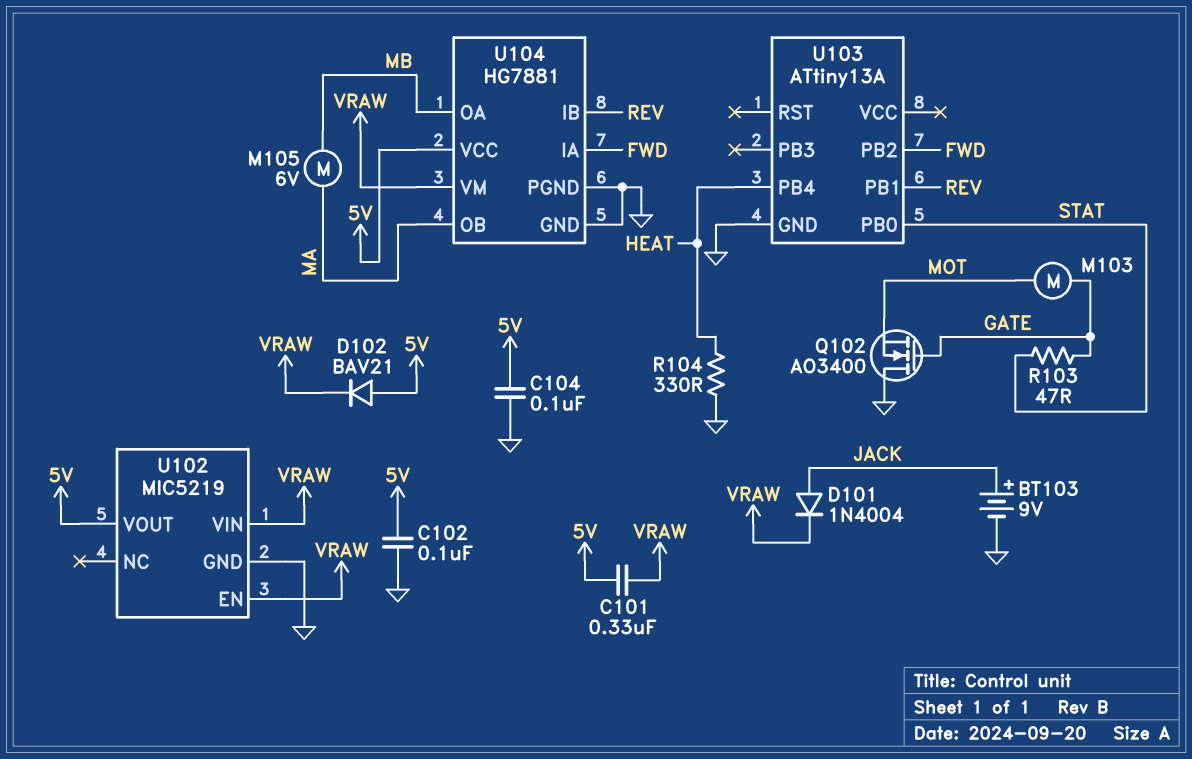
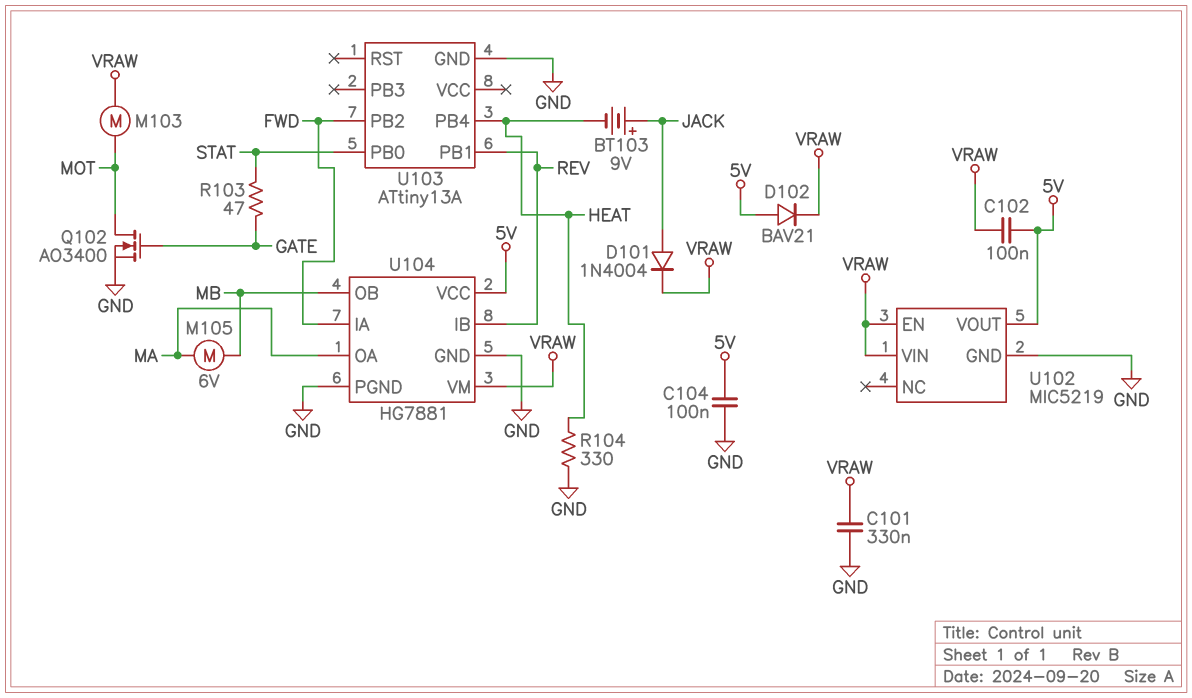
BT103: 9V (plus JACK, minus GND) -> 9V (plus JACK, minus HEAT)
C101: 330nF (5V, VRAW) -> 330nF (GND, VRAW)
C102: 100nF (5V, GND) -> 100nF (5V, VRAW)
M103: motor (GATE, MOT) -> motor (MOT, VRAW)
Q102: NMOS AO3400 (G GATE, D GND, S MOT) -> NMOS AO3400 (G GATE, D MOT, S GND)
U104 pin OA: MB -> MA
U104 pin OB: MA -> MB

